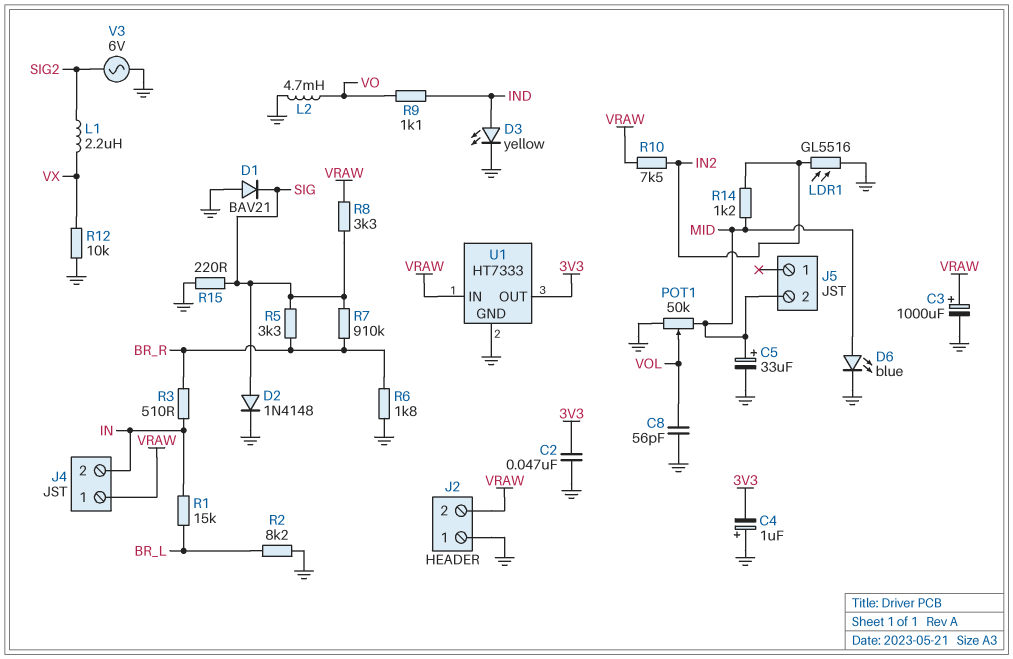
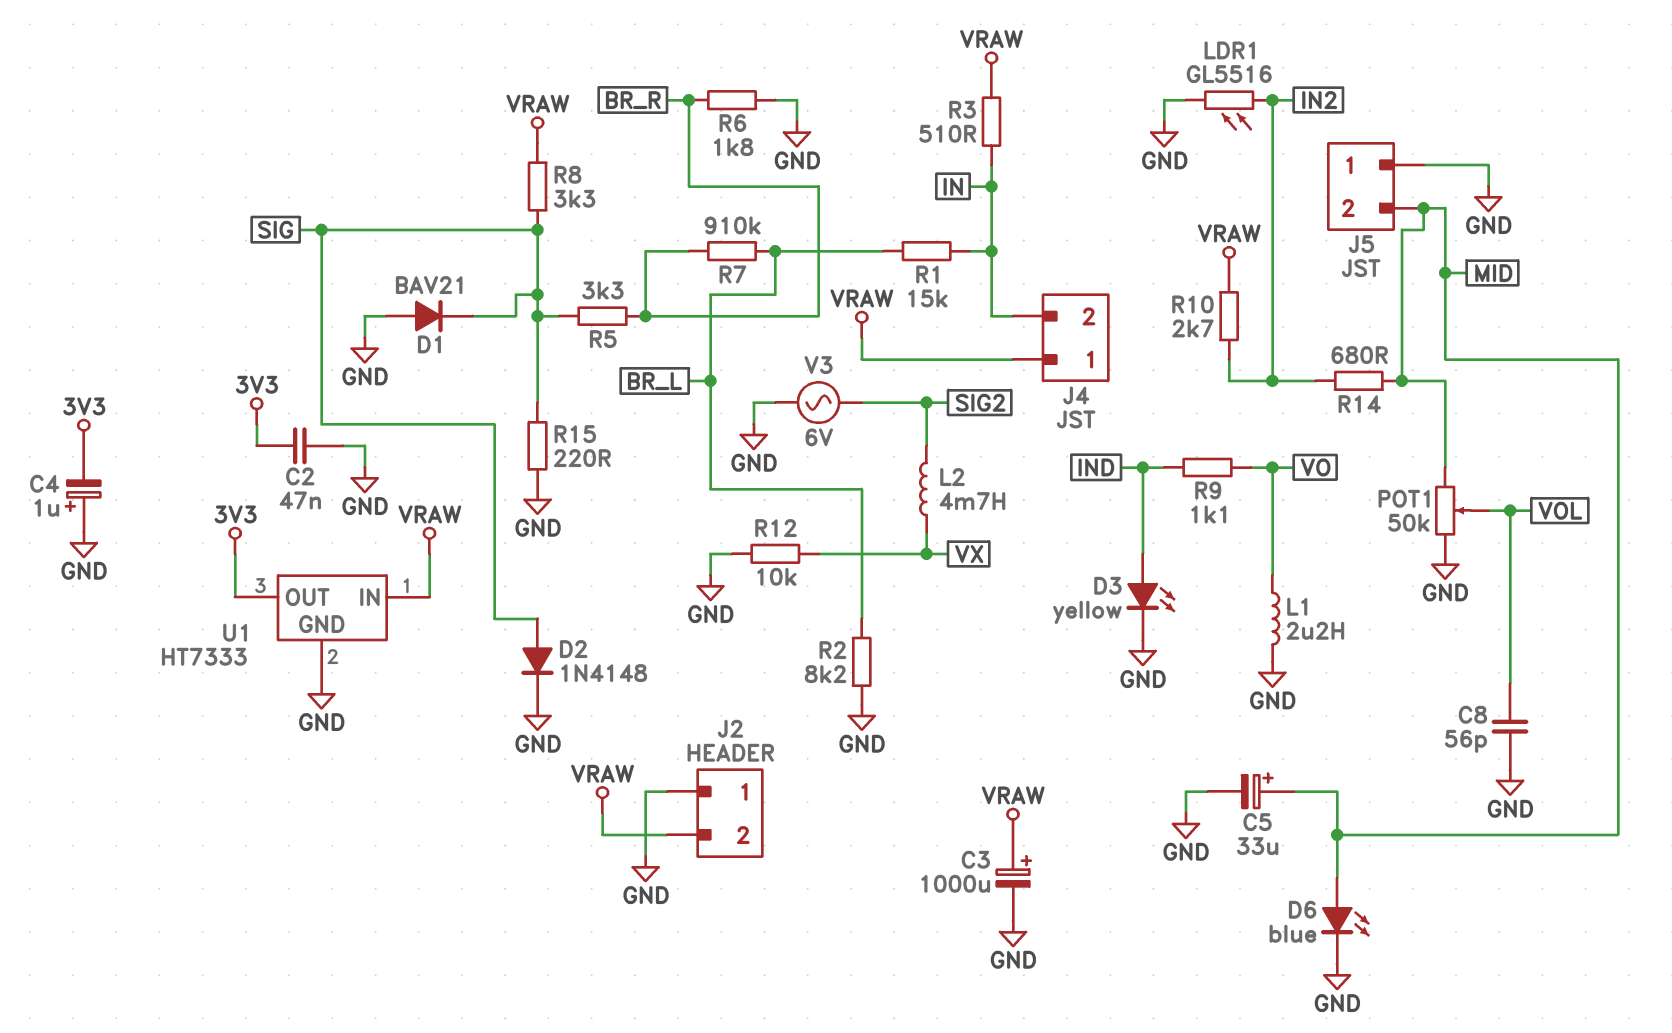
J5 pin 1: none -> GND
L1: 2.2uH (SIG2, VX) -> 2.2uH (GND, VO)
L2: 4.7mH (GND, VO) -> 4.7mH (SIG2, VX)
R3: 510 (BR_R, IN) -> 510 (IN, VRAW)
R7: 910k (BR_R, SIG) -> 910k (BR_L, BR_R)
R10: 7.5k (IN2, VRAW) -> 2.7k (IN2, VRAW)
R14: 1.2k (IN2, MID) -> 680 (IN2, MID)

